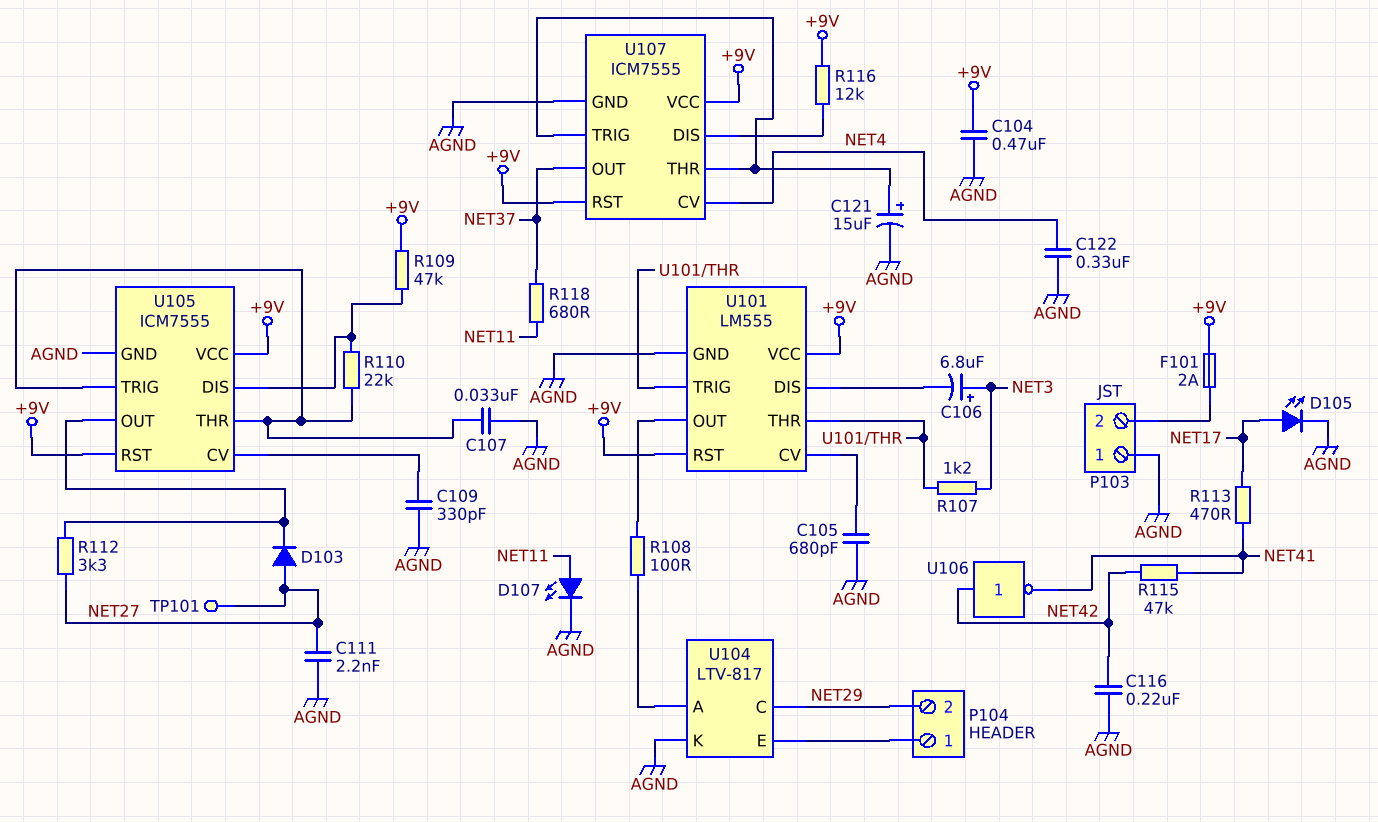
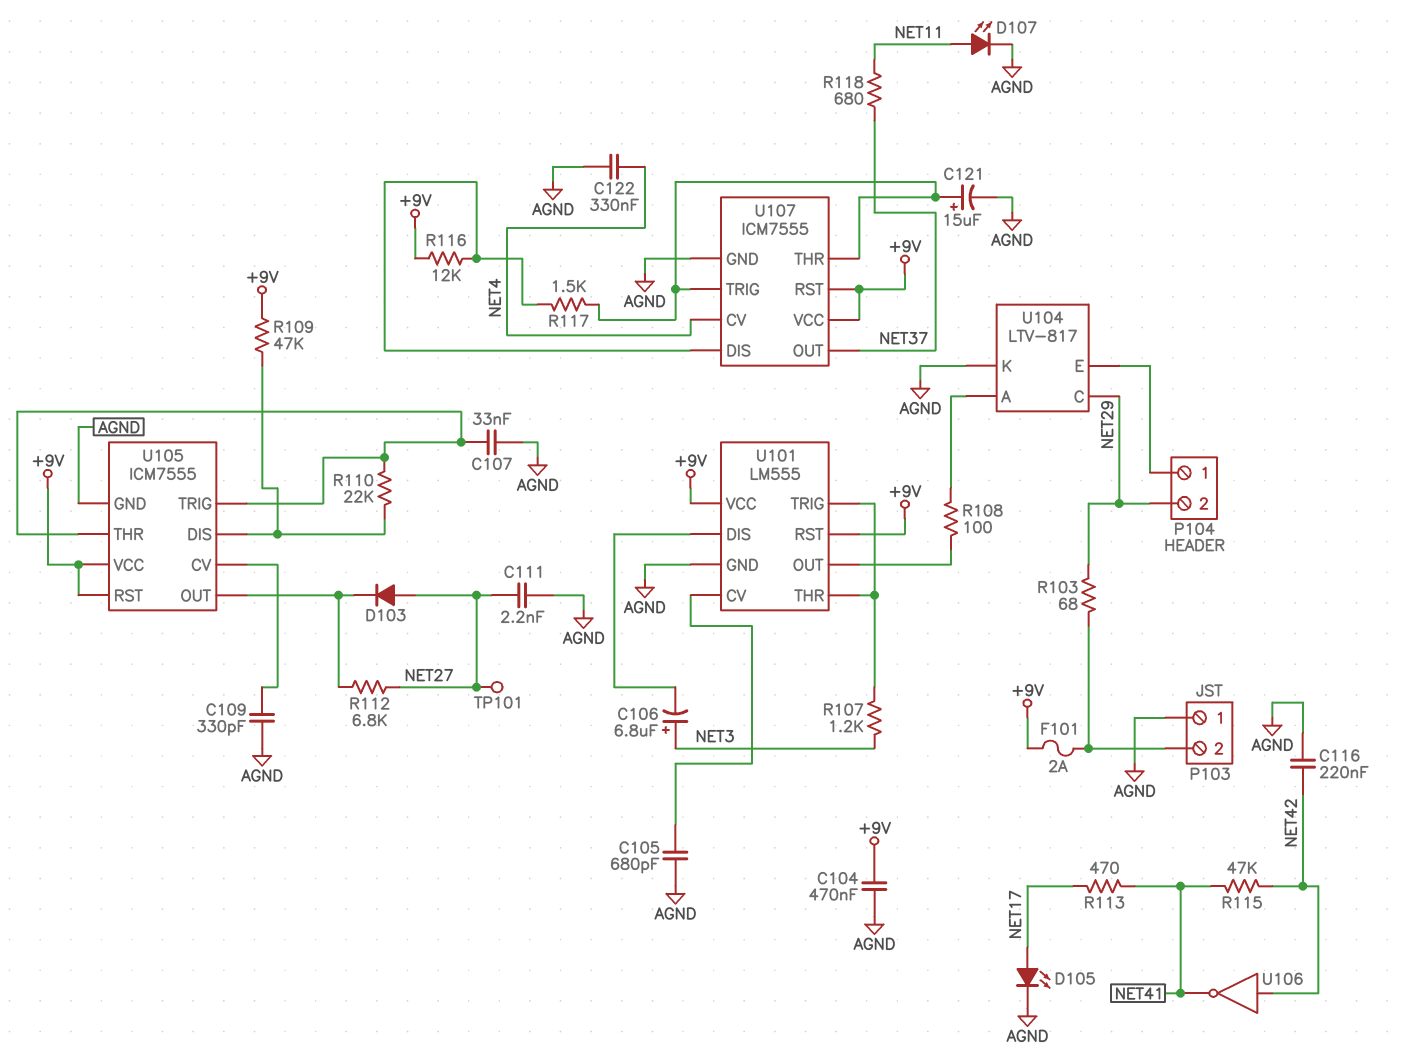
R103: none -> 68 (NET29, P103/2)
R112: 3.3k (NET27, U105/OUT) -> 6.8k (NET27, U105/OUT)
R117: none -> 1.5k (U107/DIS, U107/THR)

